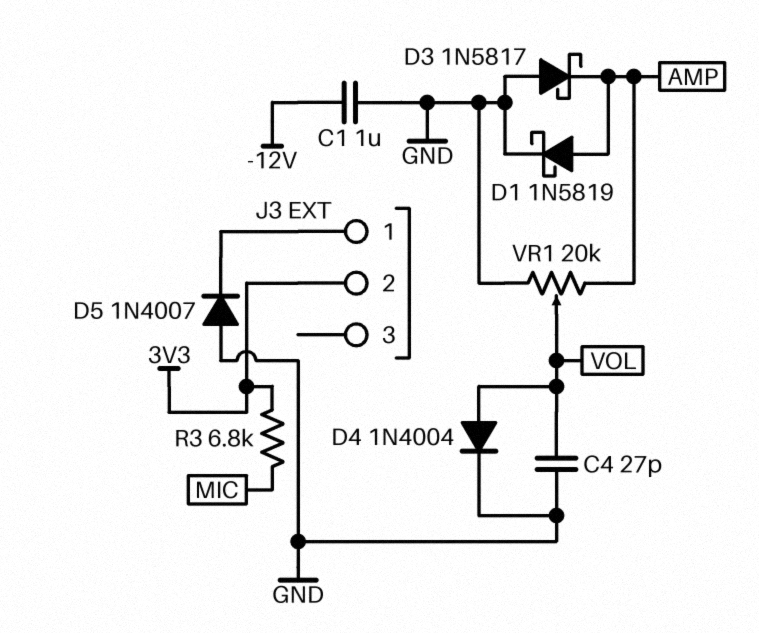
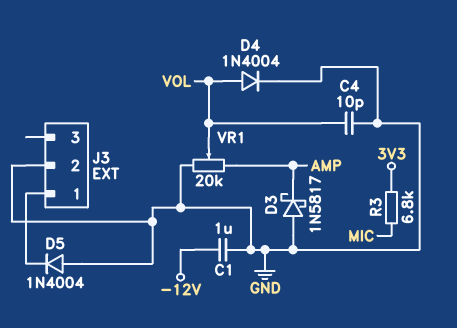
C4: 27pF (GND, VOL) -> 10pF (GND, VOL)
D1: schottky 1N5819 (A AMP, K GND) -> none
D5: diode 1N4007 (A GND, K J3/1) -> diode 1N4004 (A GND, K J3/1)
J3 pin 2: 3V3 -> GND

